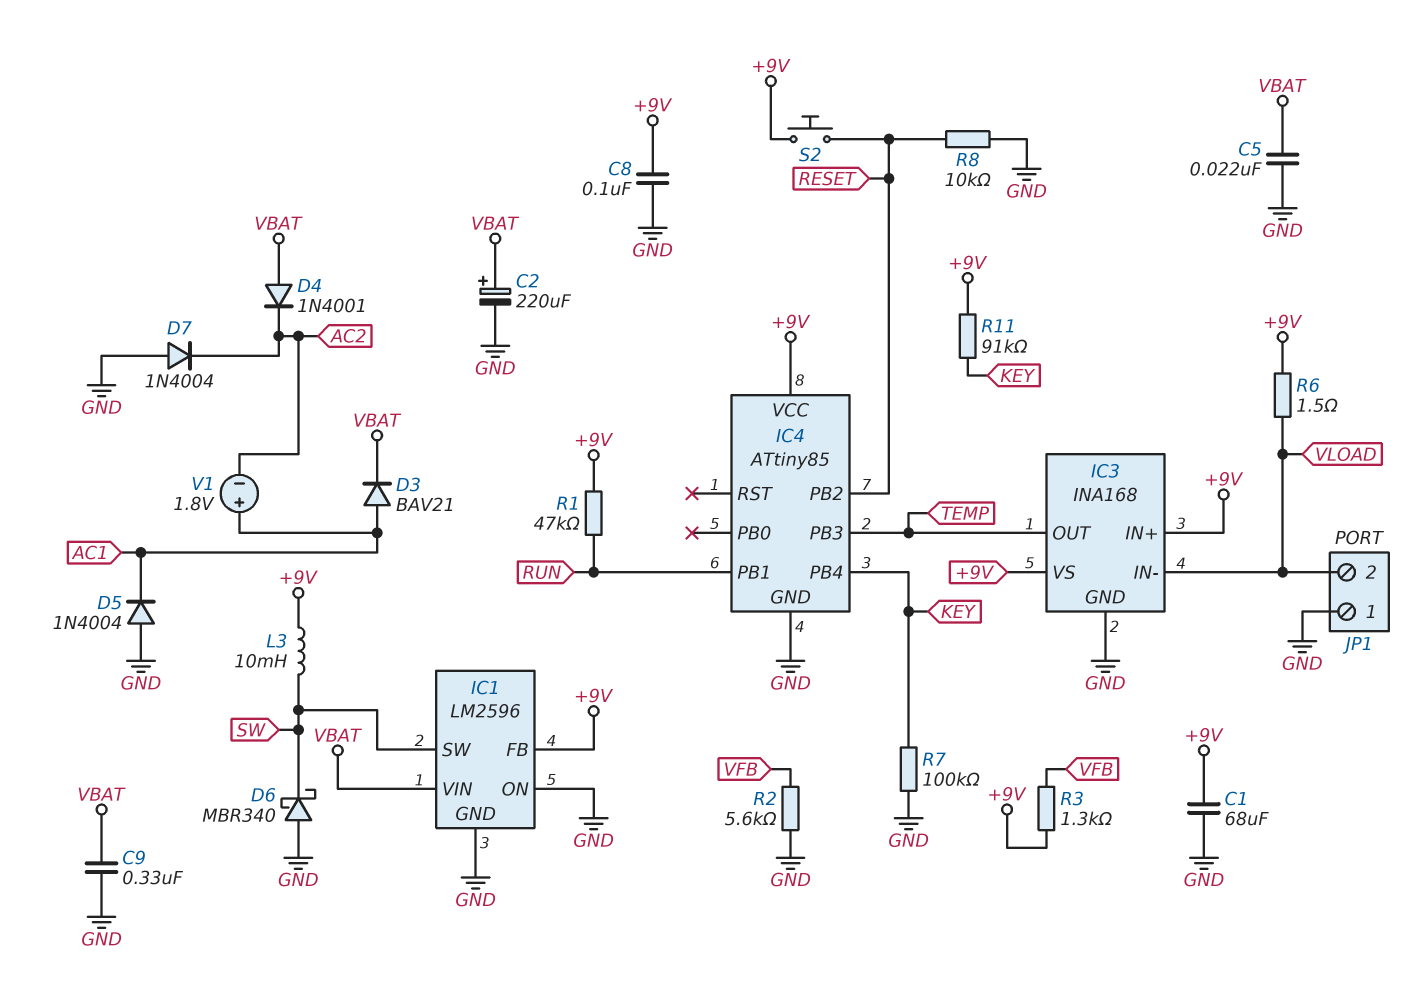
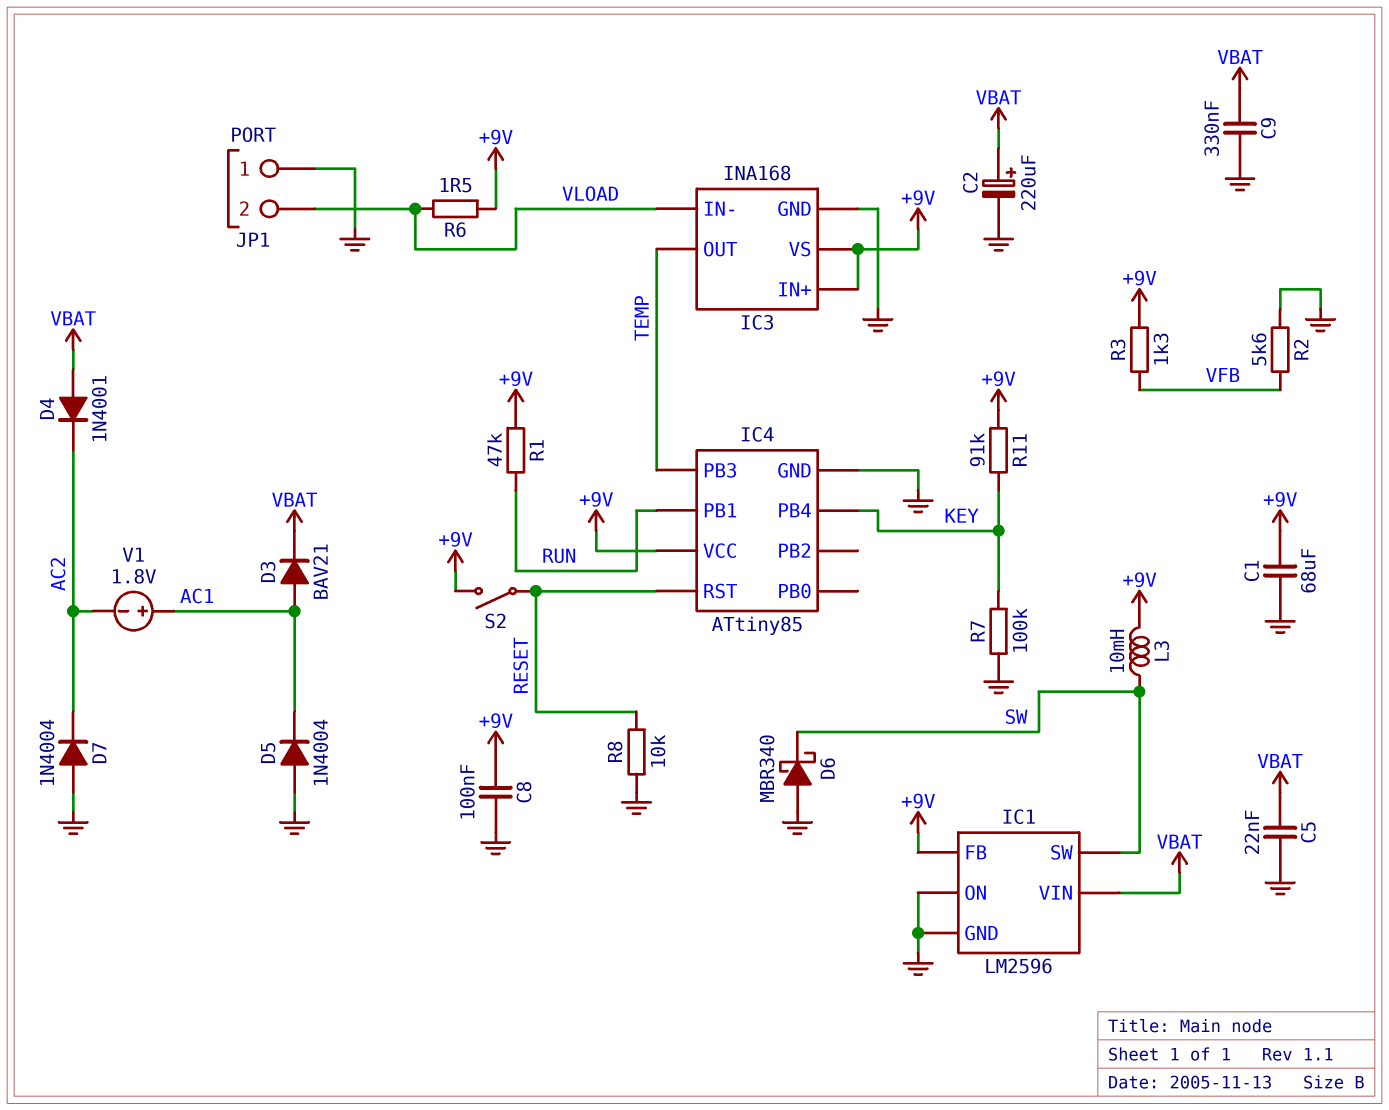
IC4 pin PB2: RESET -> none
IC4 pin RST: none -> RESET
S2: button (+9V, RESET) -> switch (+9V, RESET)

